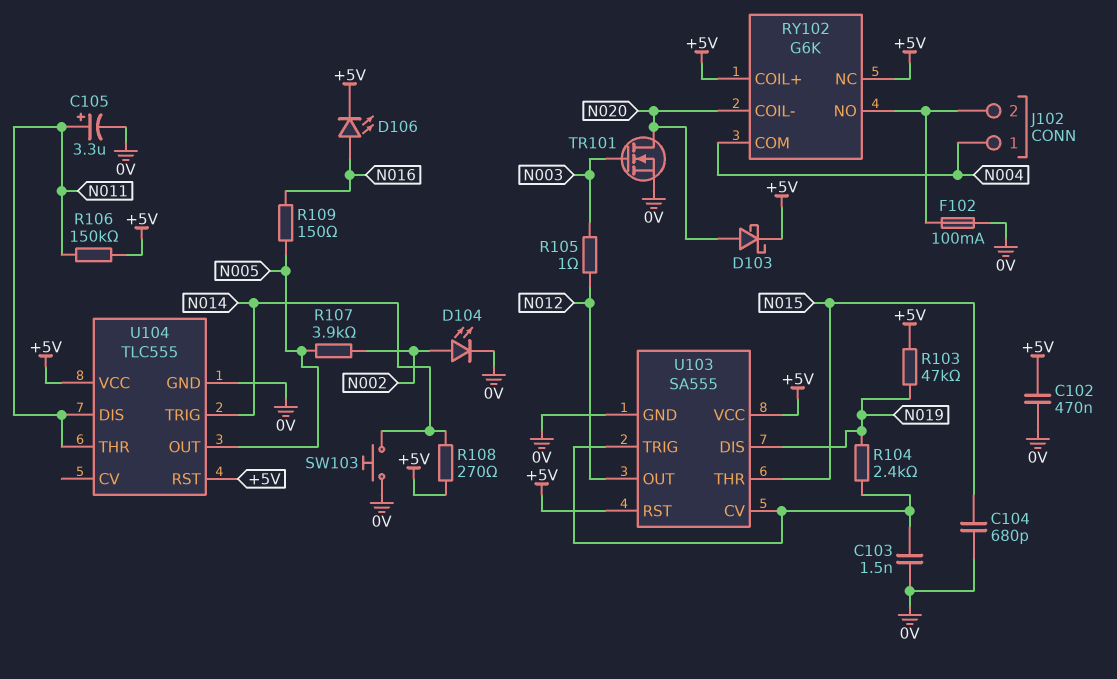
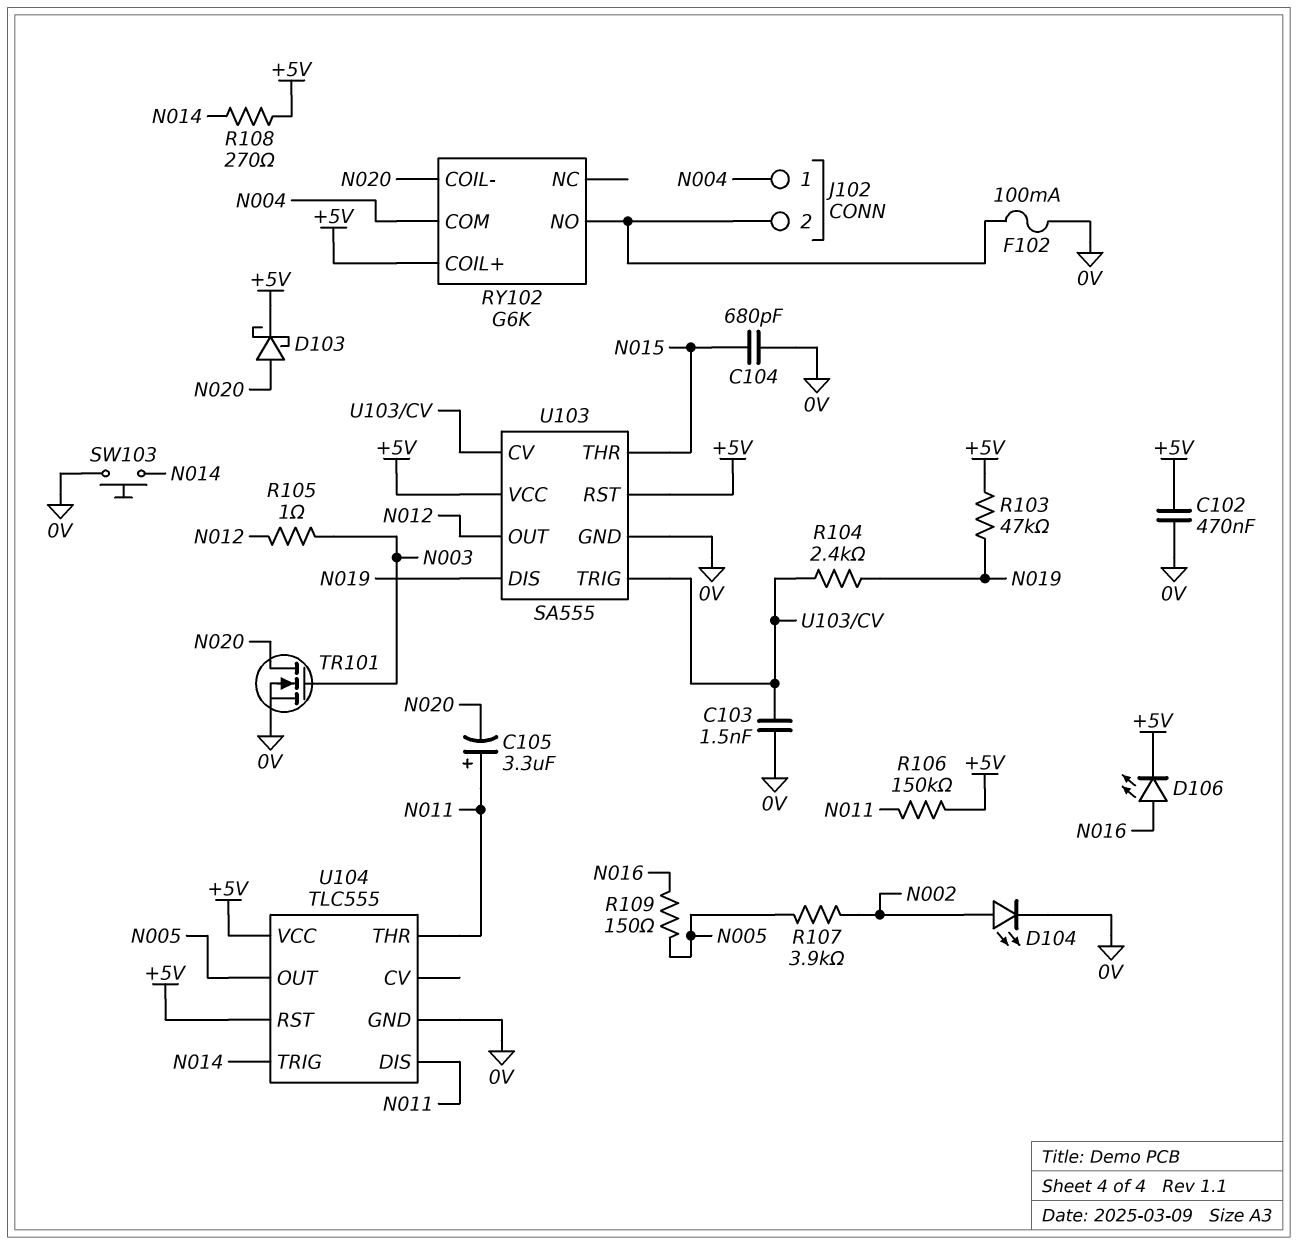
C105: 3.3uF (plus N011, minus 0V) -> 3.3uF (plus N011, minus N020)
RY102 pin NC: +5V -> none

